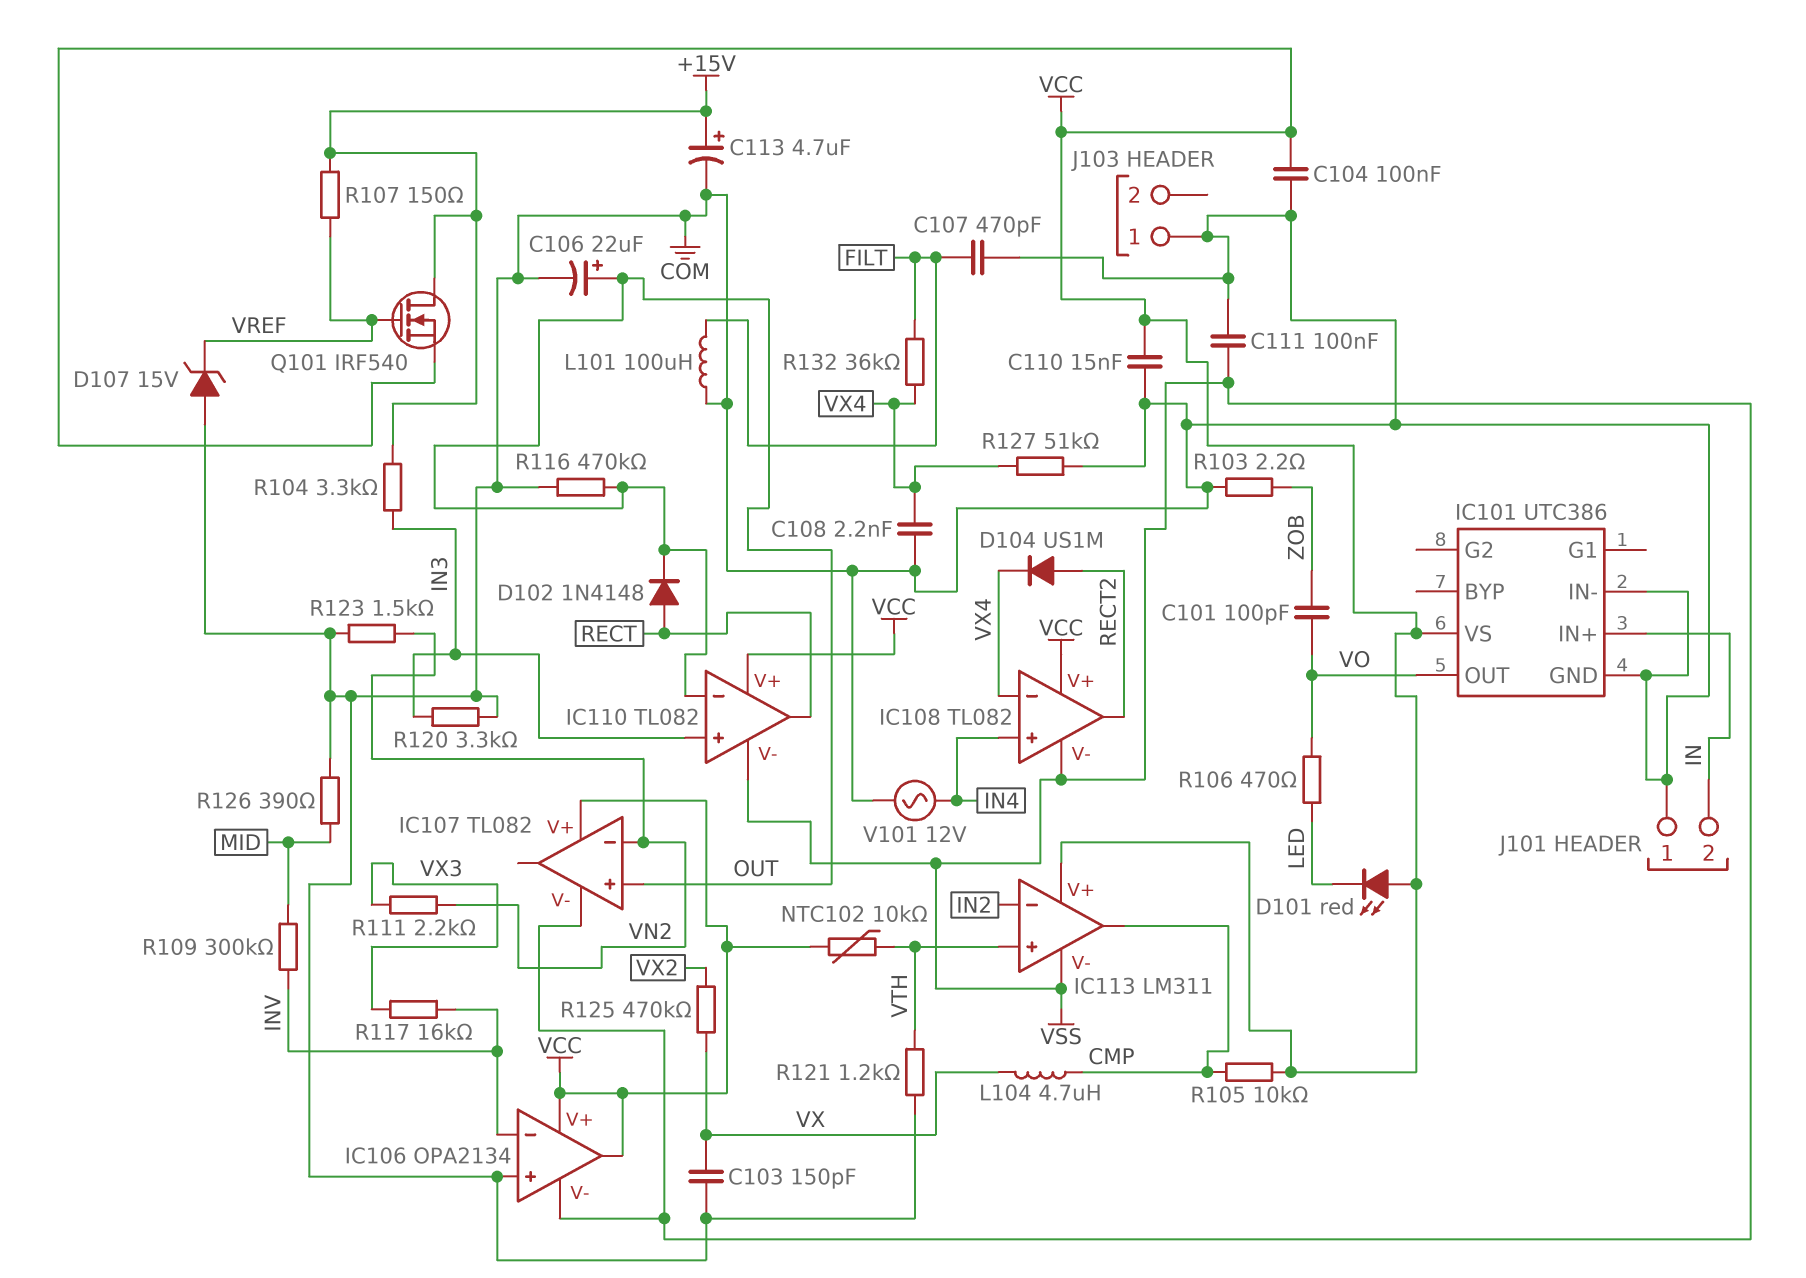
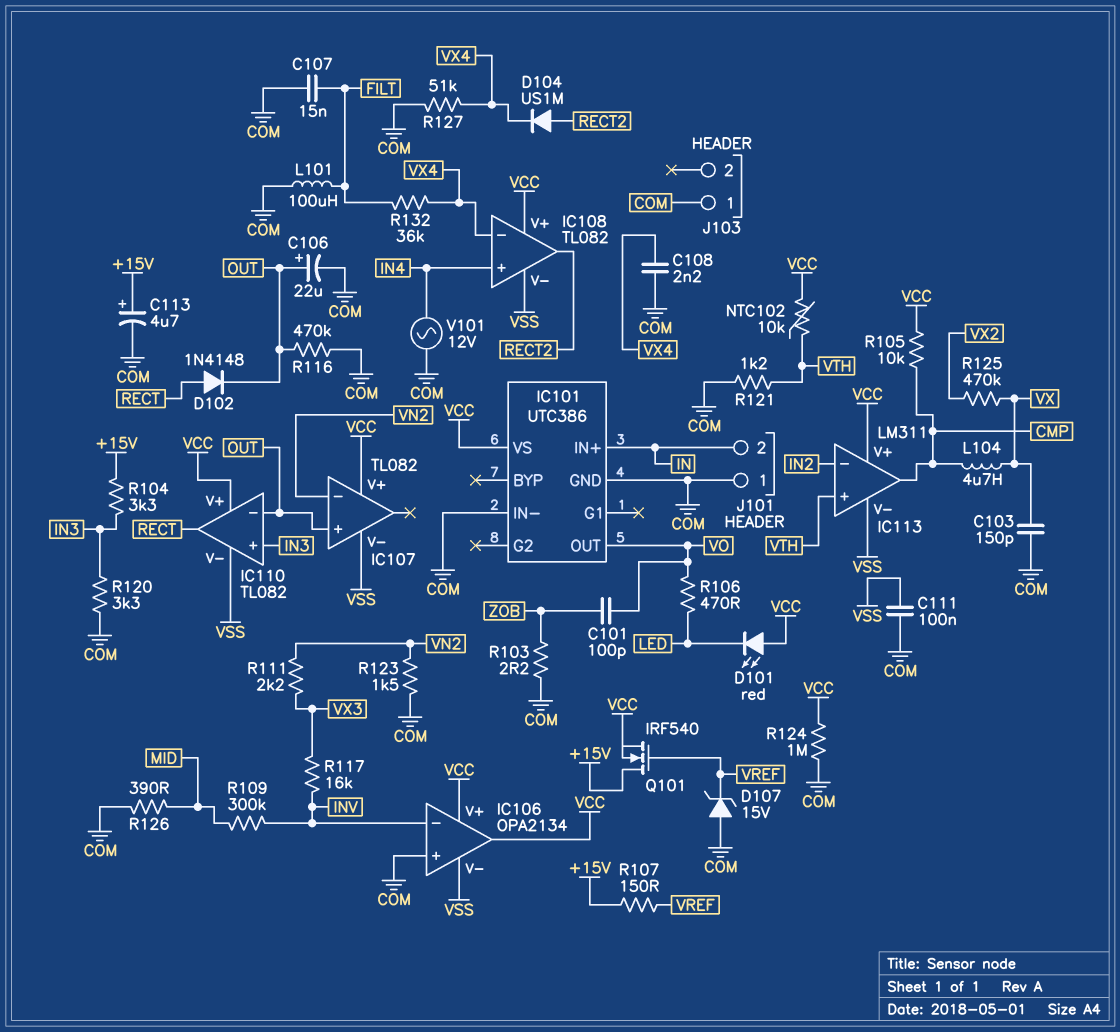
C104: 100nF (COM, VCC) -> none
C107: 470pF (COM, FILT) -> 15nF (COM, FILT)
C110: 15nF (COM, VCC) -> none
R124: none -> 1M (COM, VCC)

